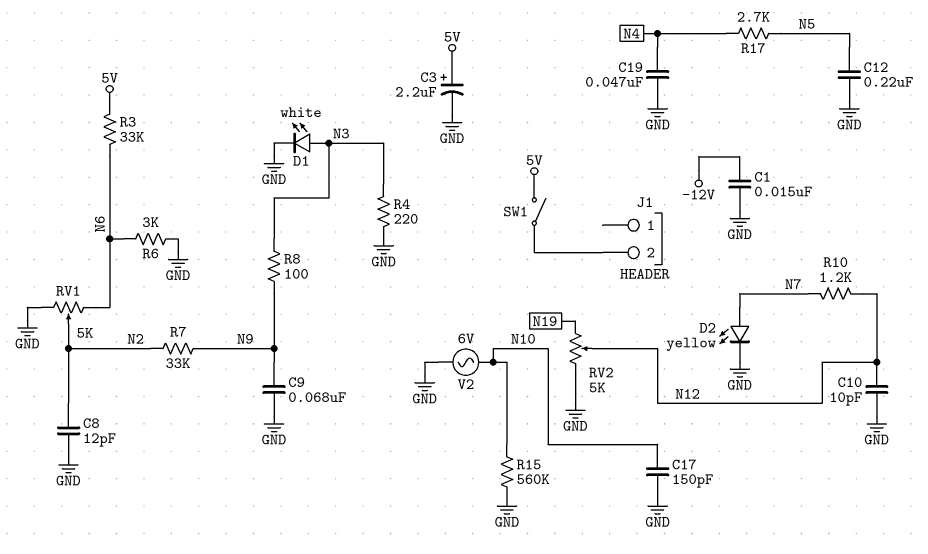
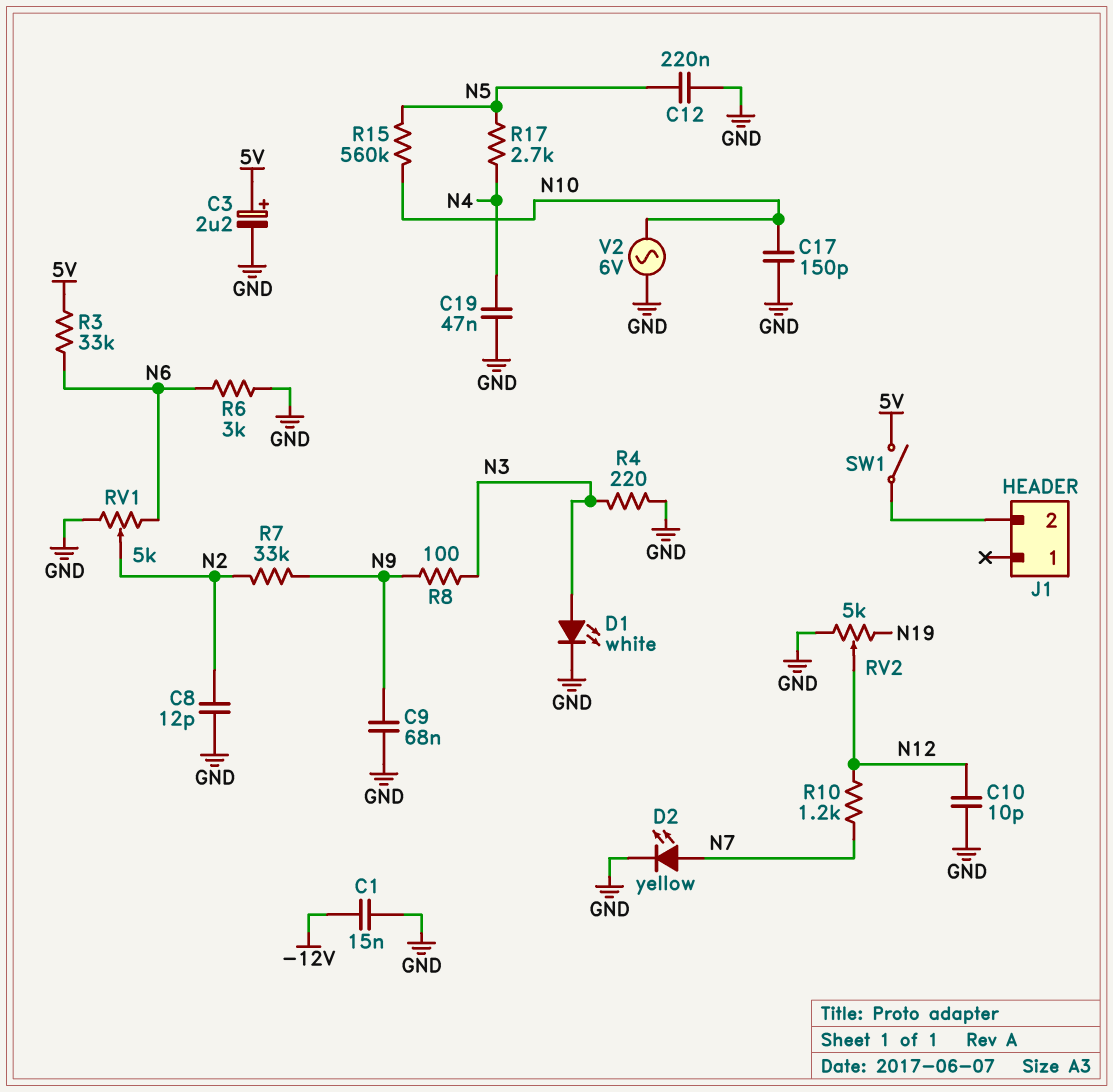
R15: 560k (GND, N10) -> 560k (N5, N10)

